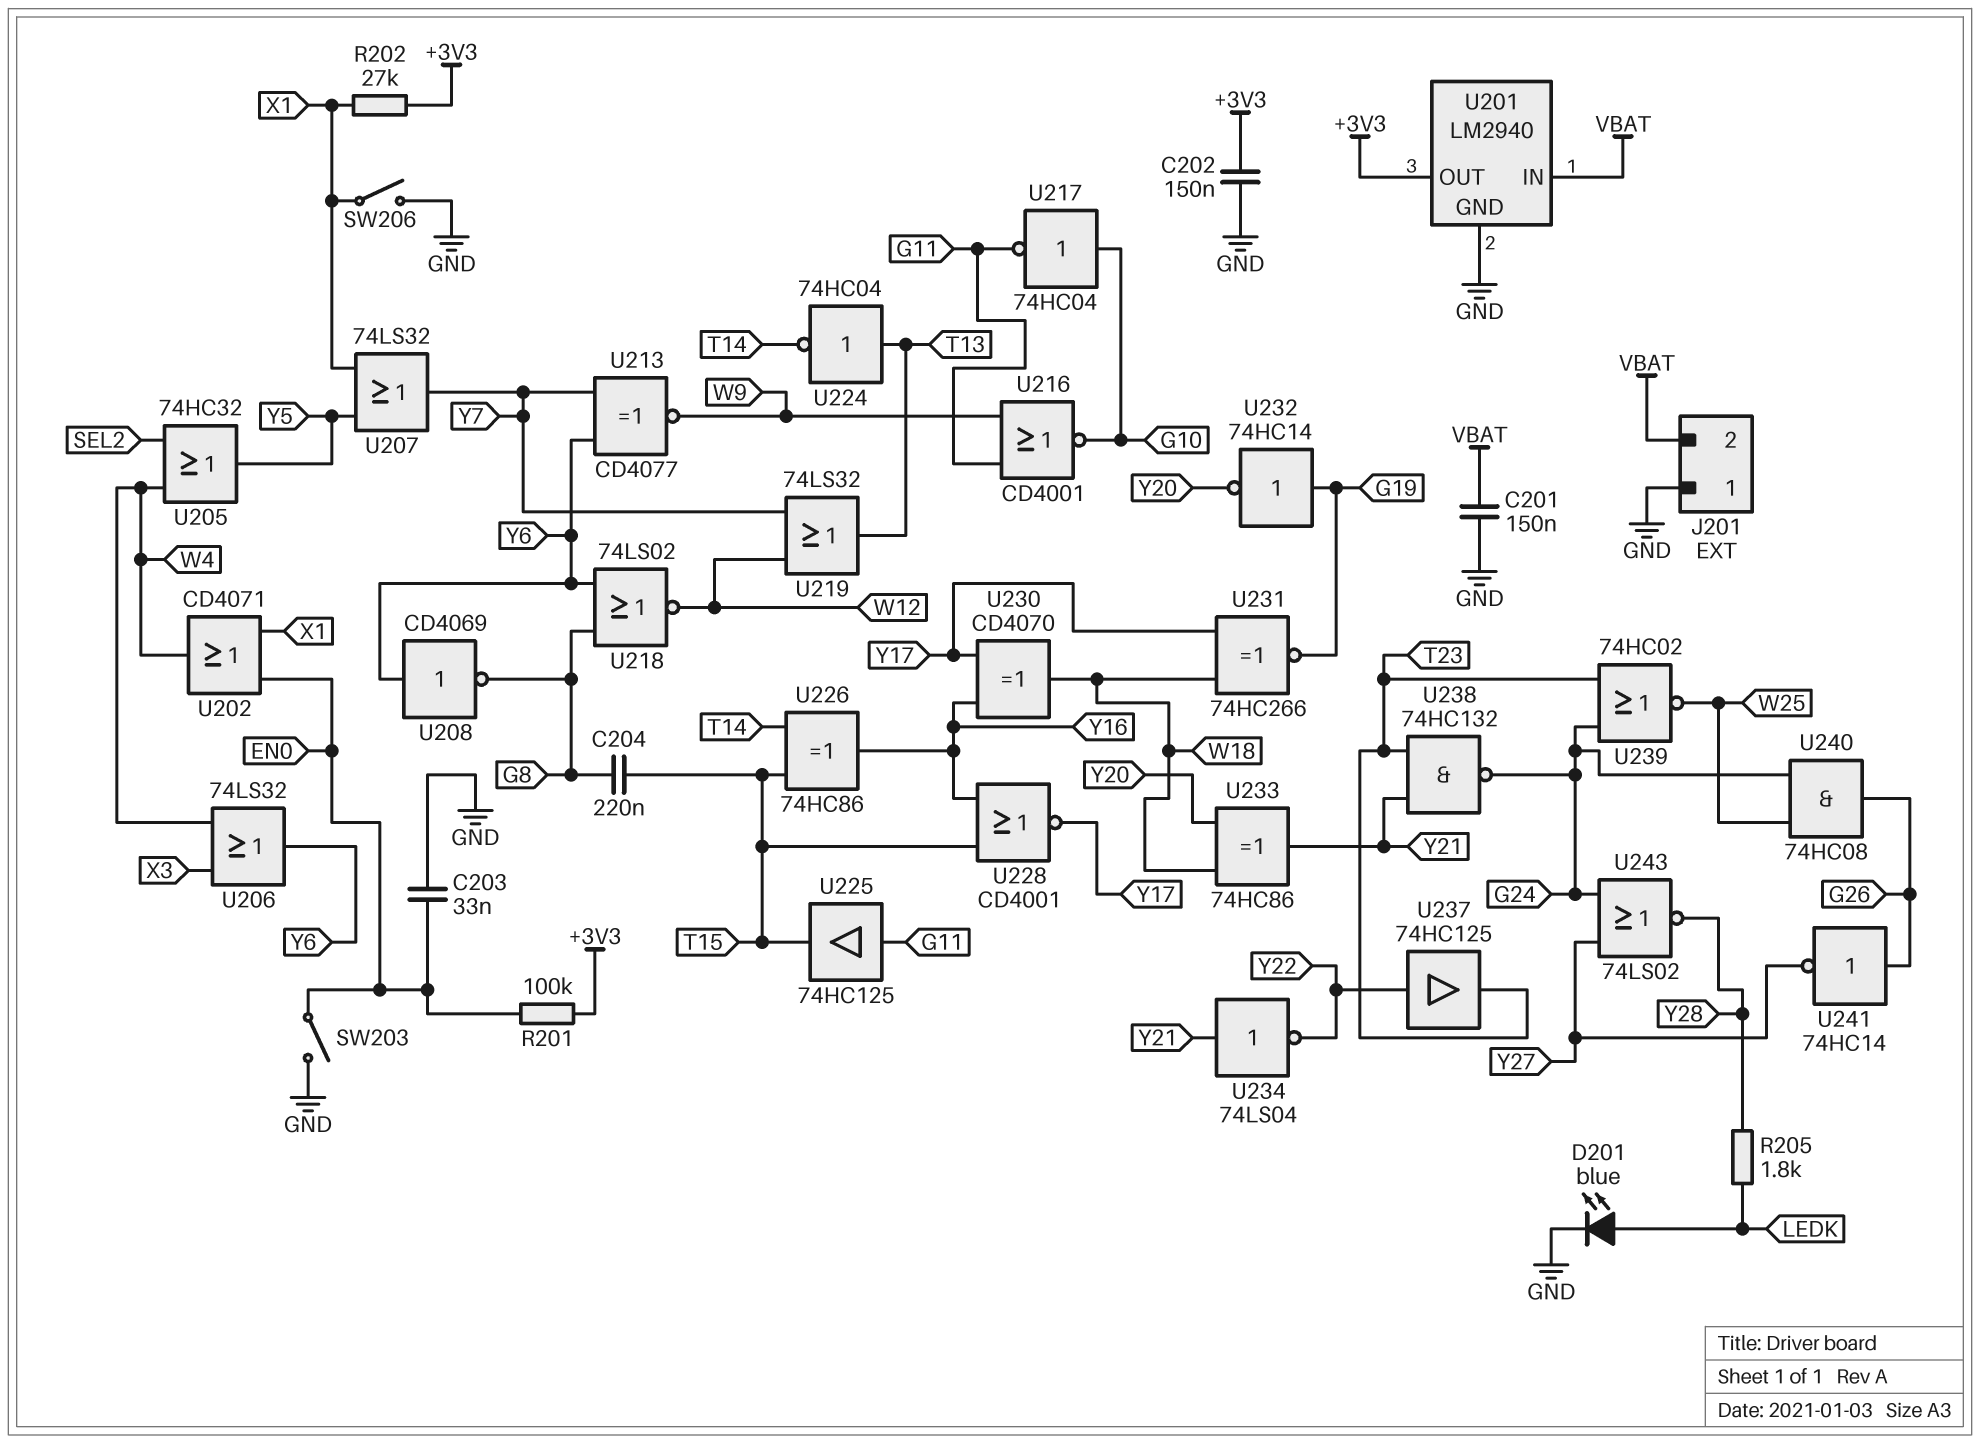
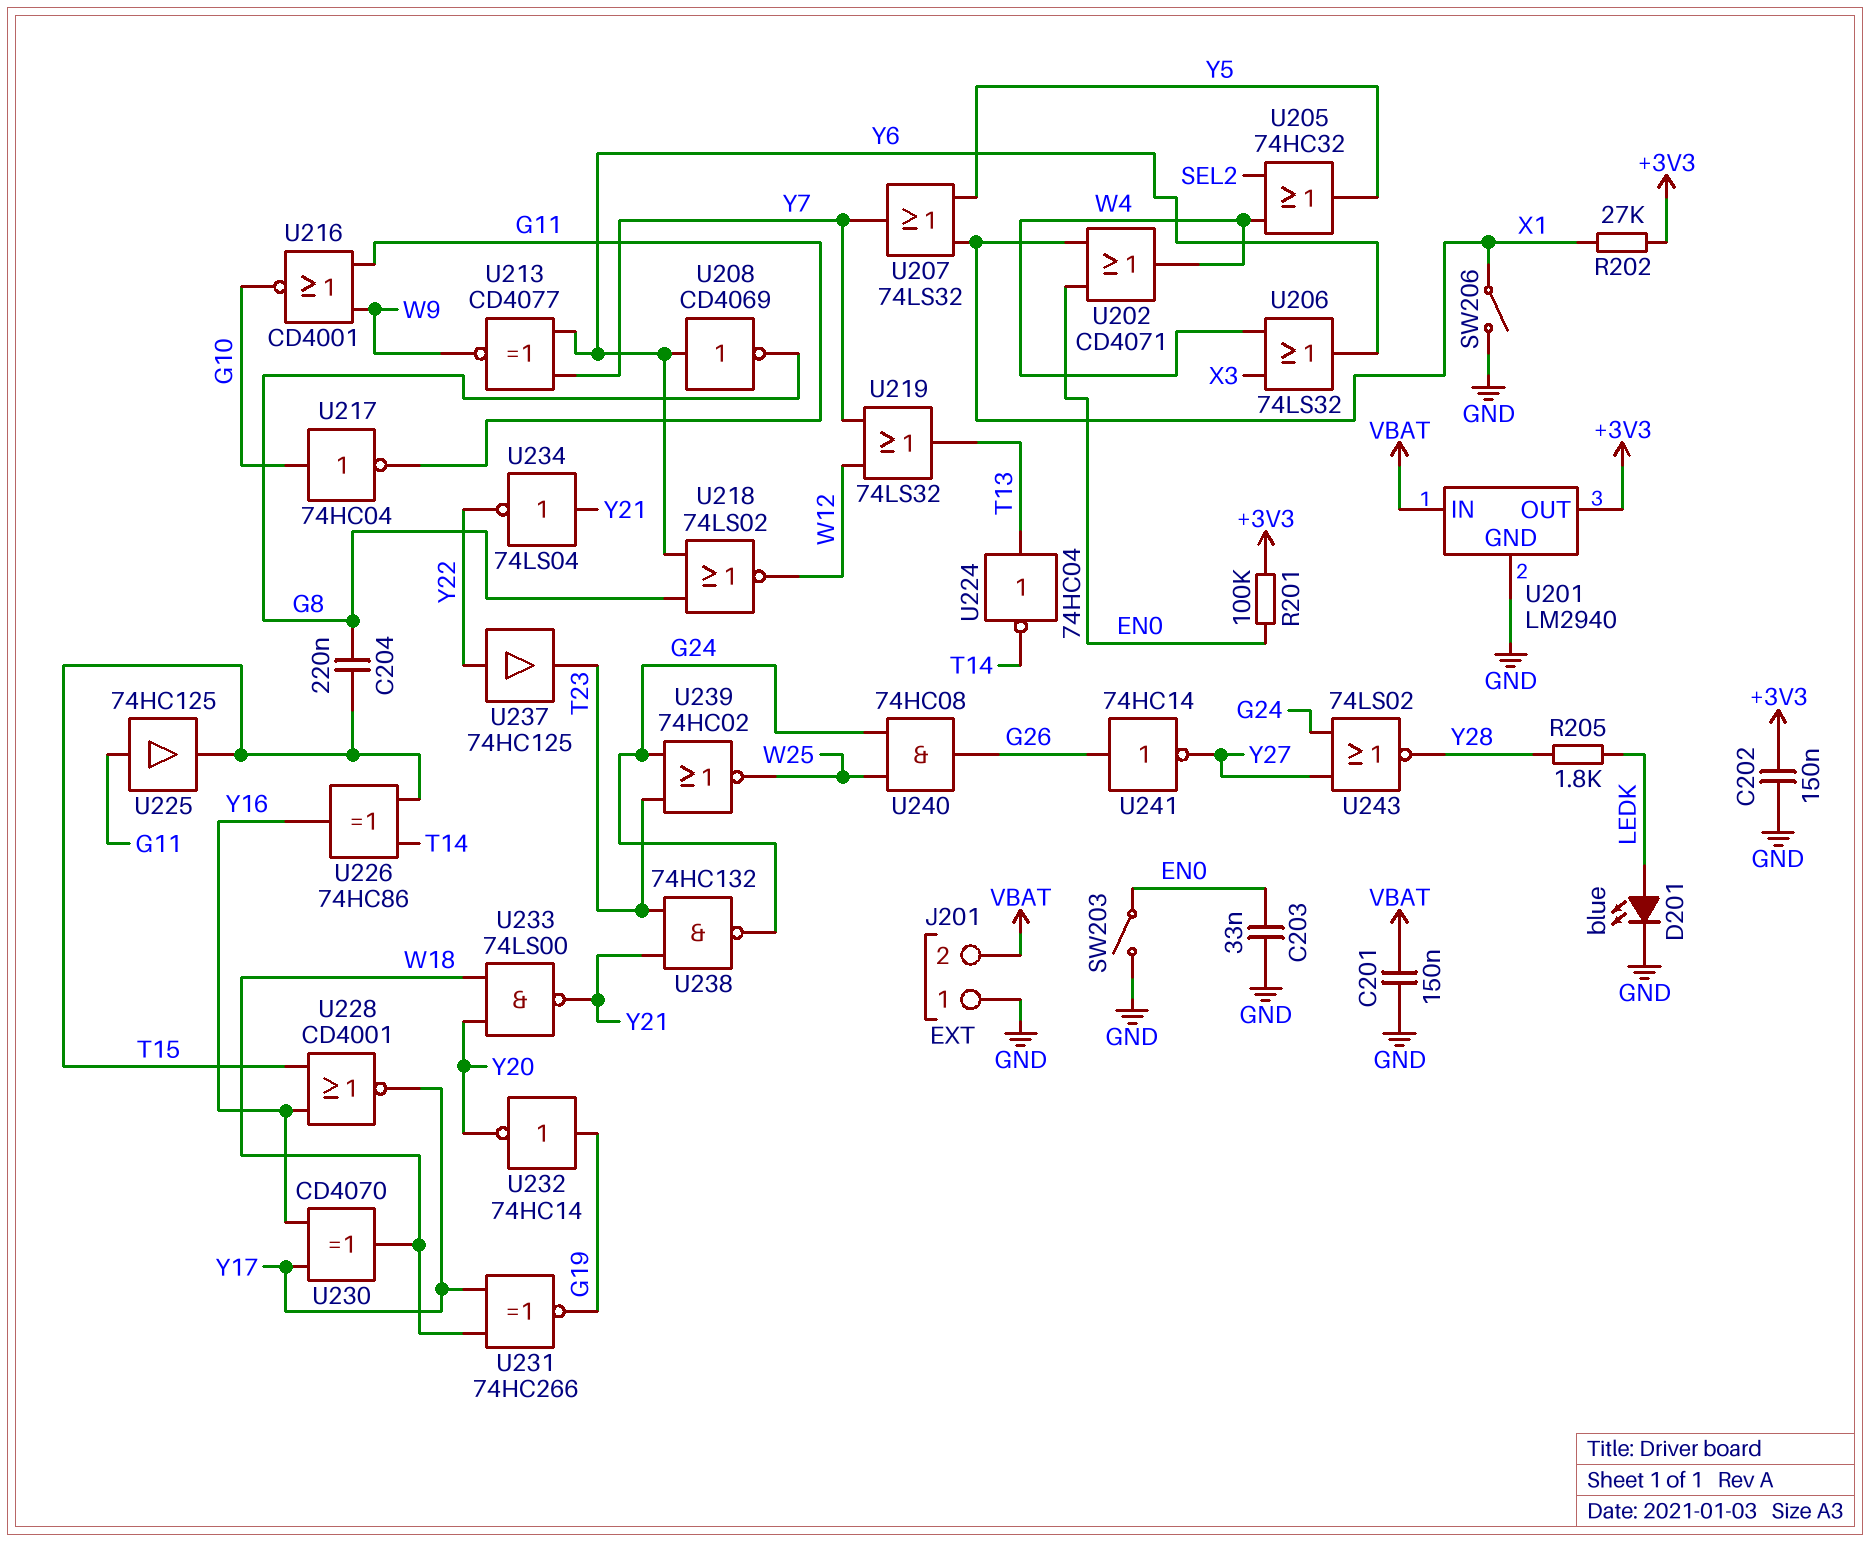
U233: XOR 74HC86 (in W18, in Y20, out Y21) -> NAND 74LS00 (in W18, in Y20, out Y21)

